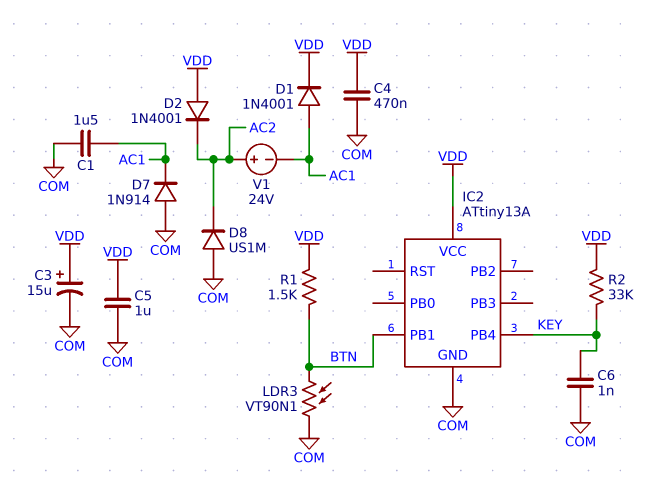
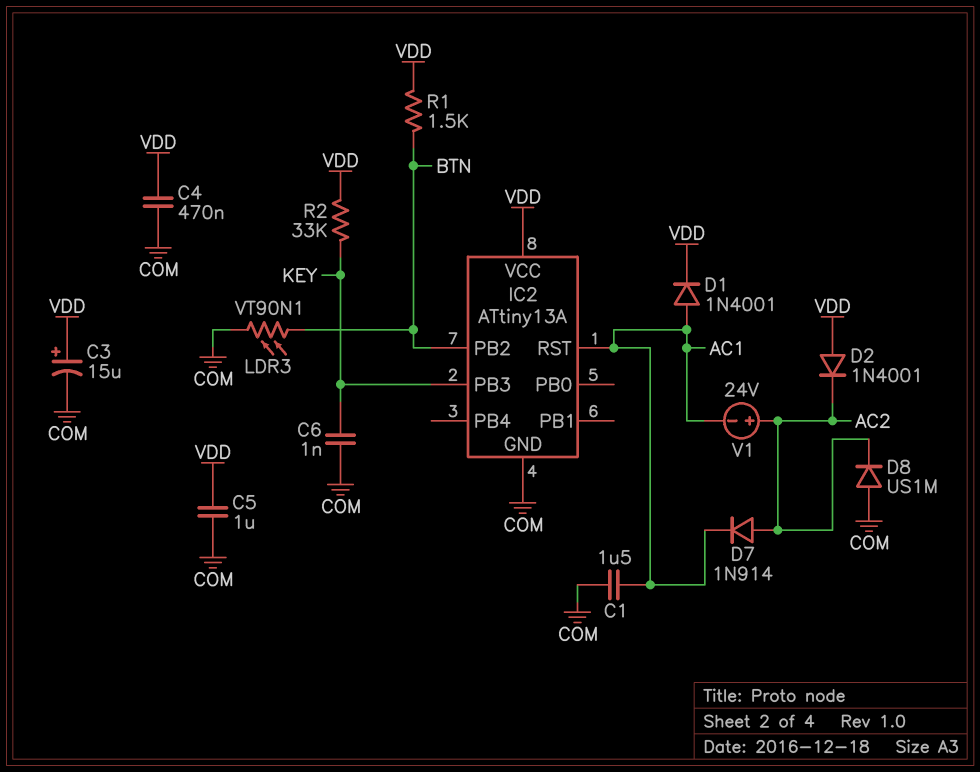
D7: diode 1N914 (A COM, K AC1) -> diode 1N914 (A AC2, K AC1)
IC2 pin PB1: BTN -> none
IC2 pin PB2: none -> BTN
IC2 pin PB3: none -> KEY
IC2 pin PB4: KEY -> none
IC2 pin RST: none -> AC1

